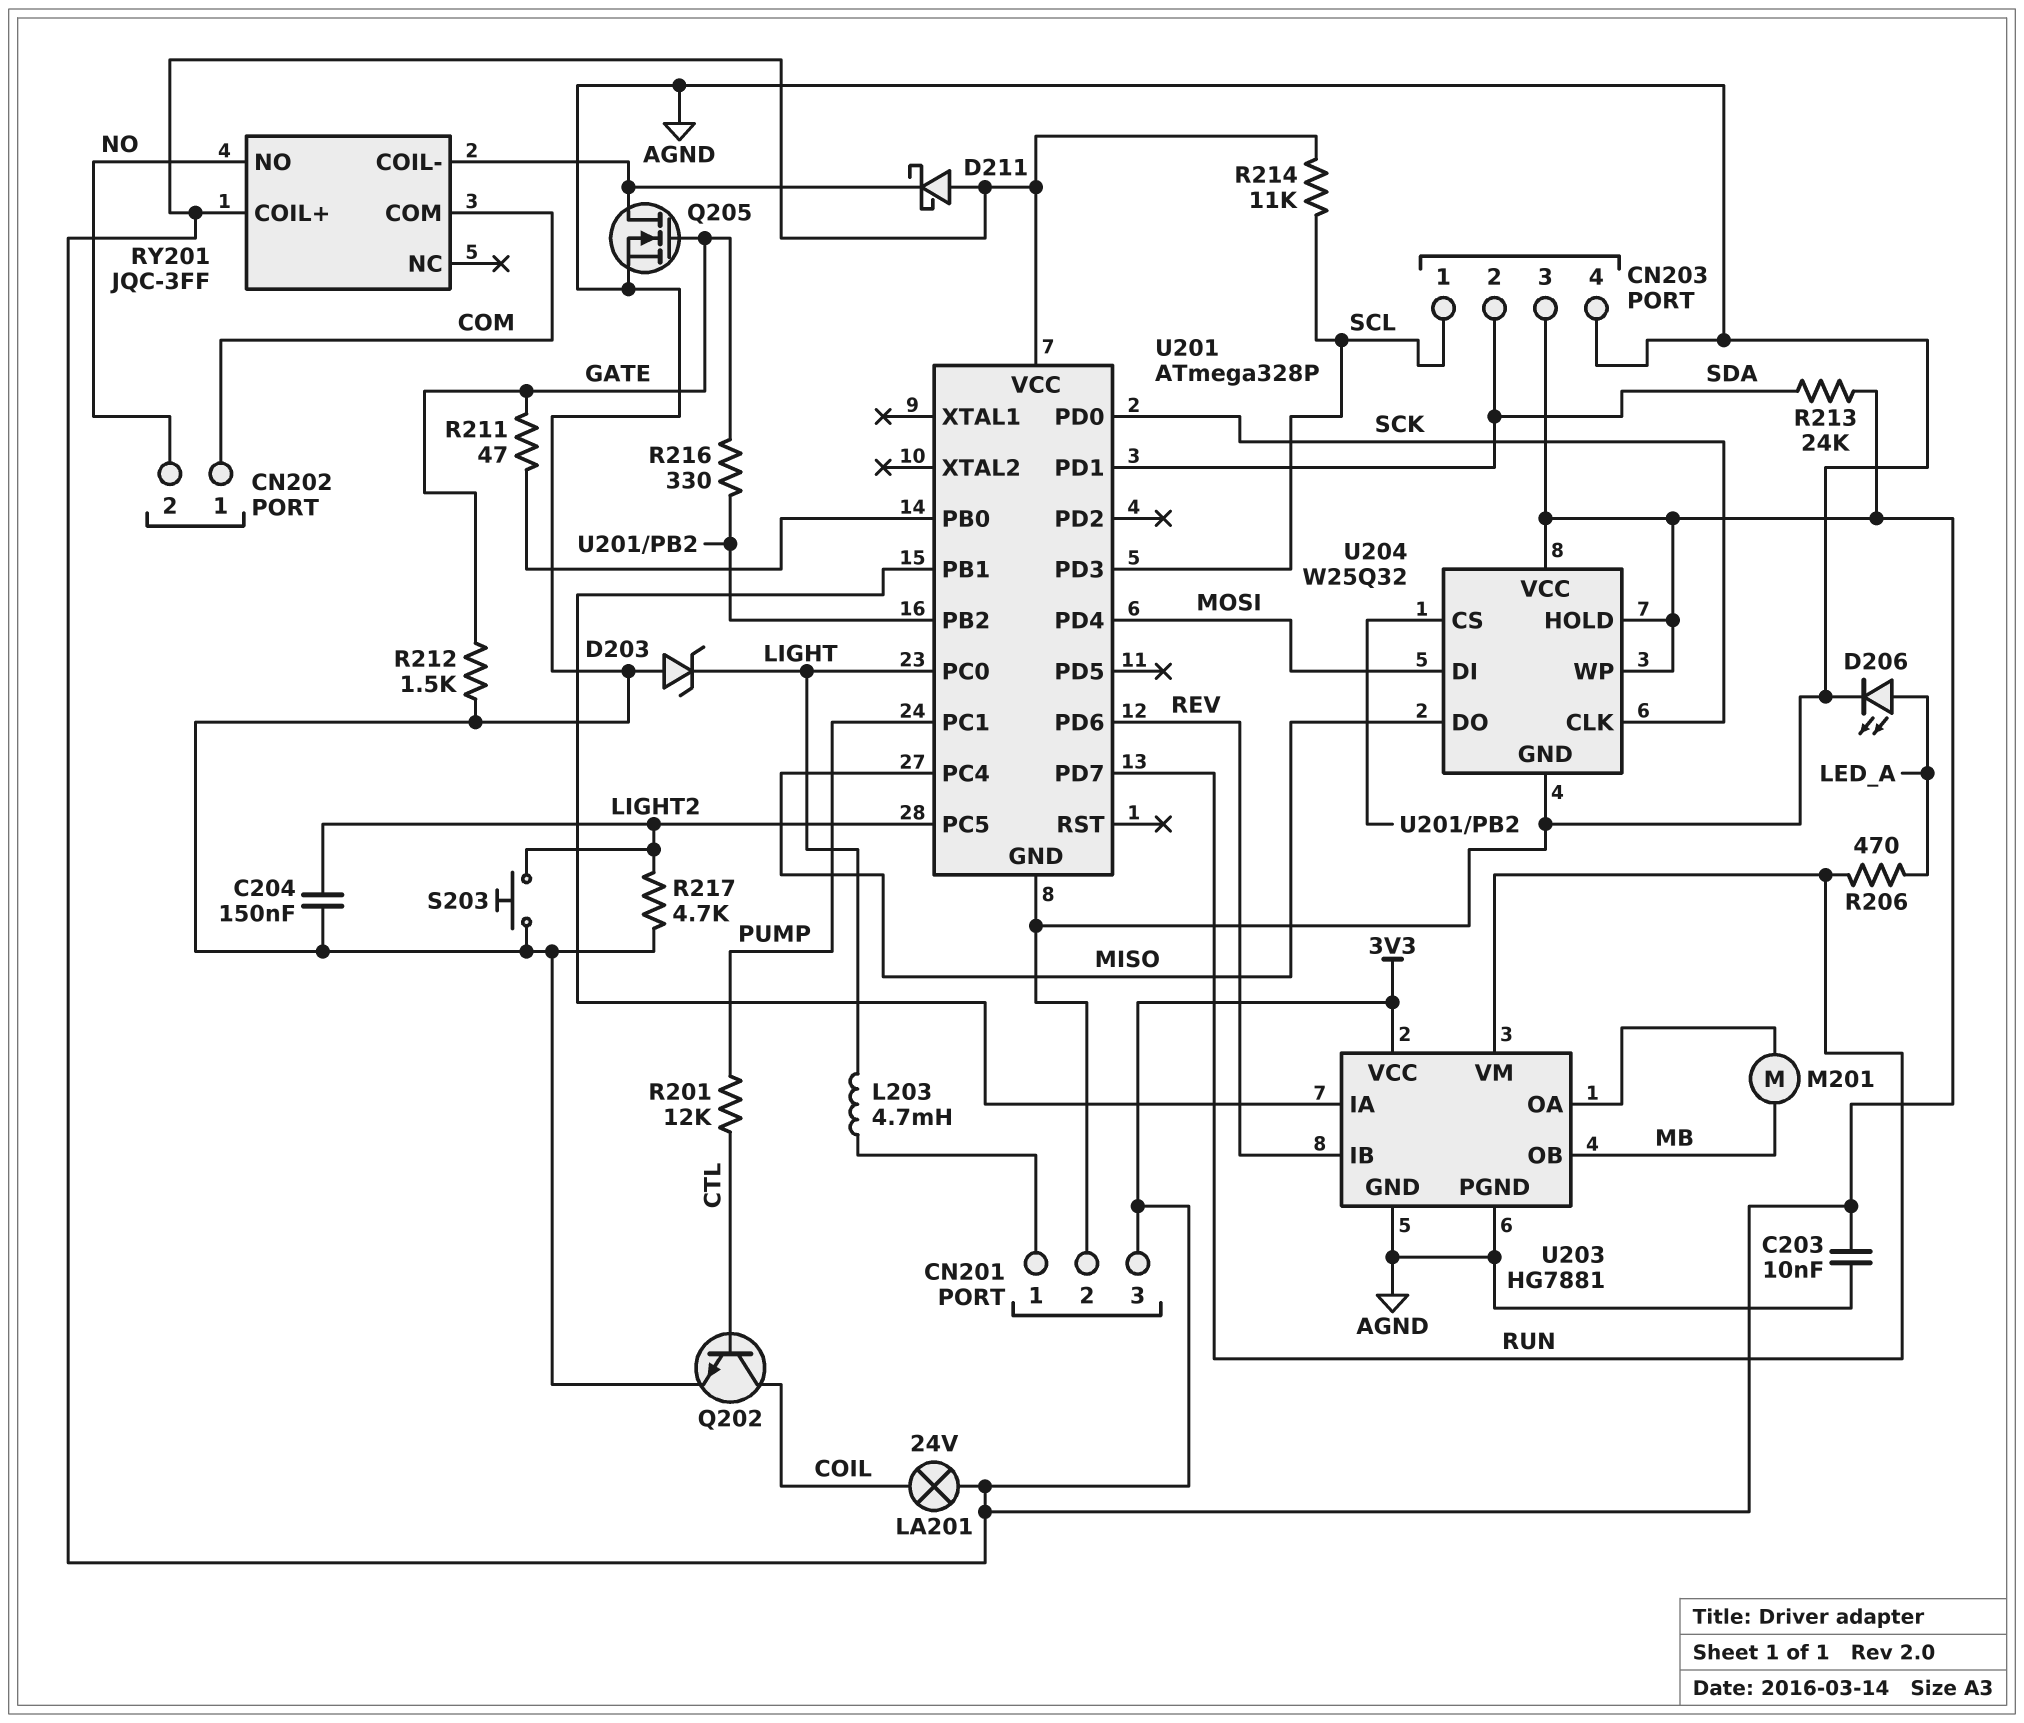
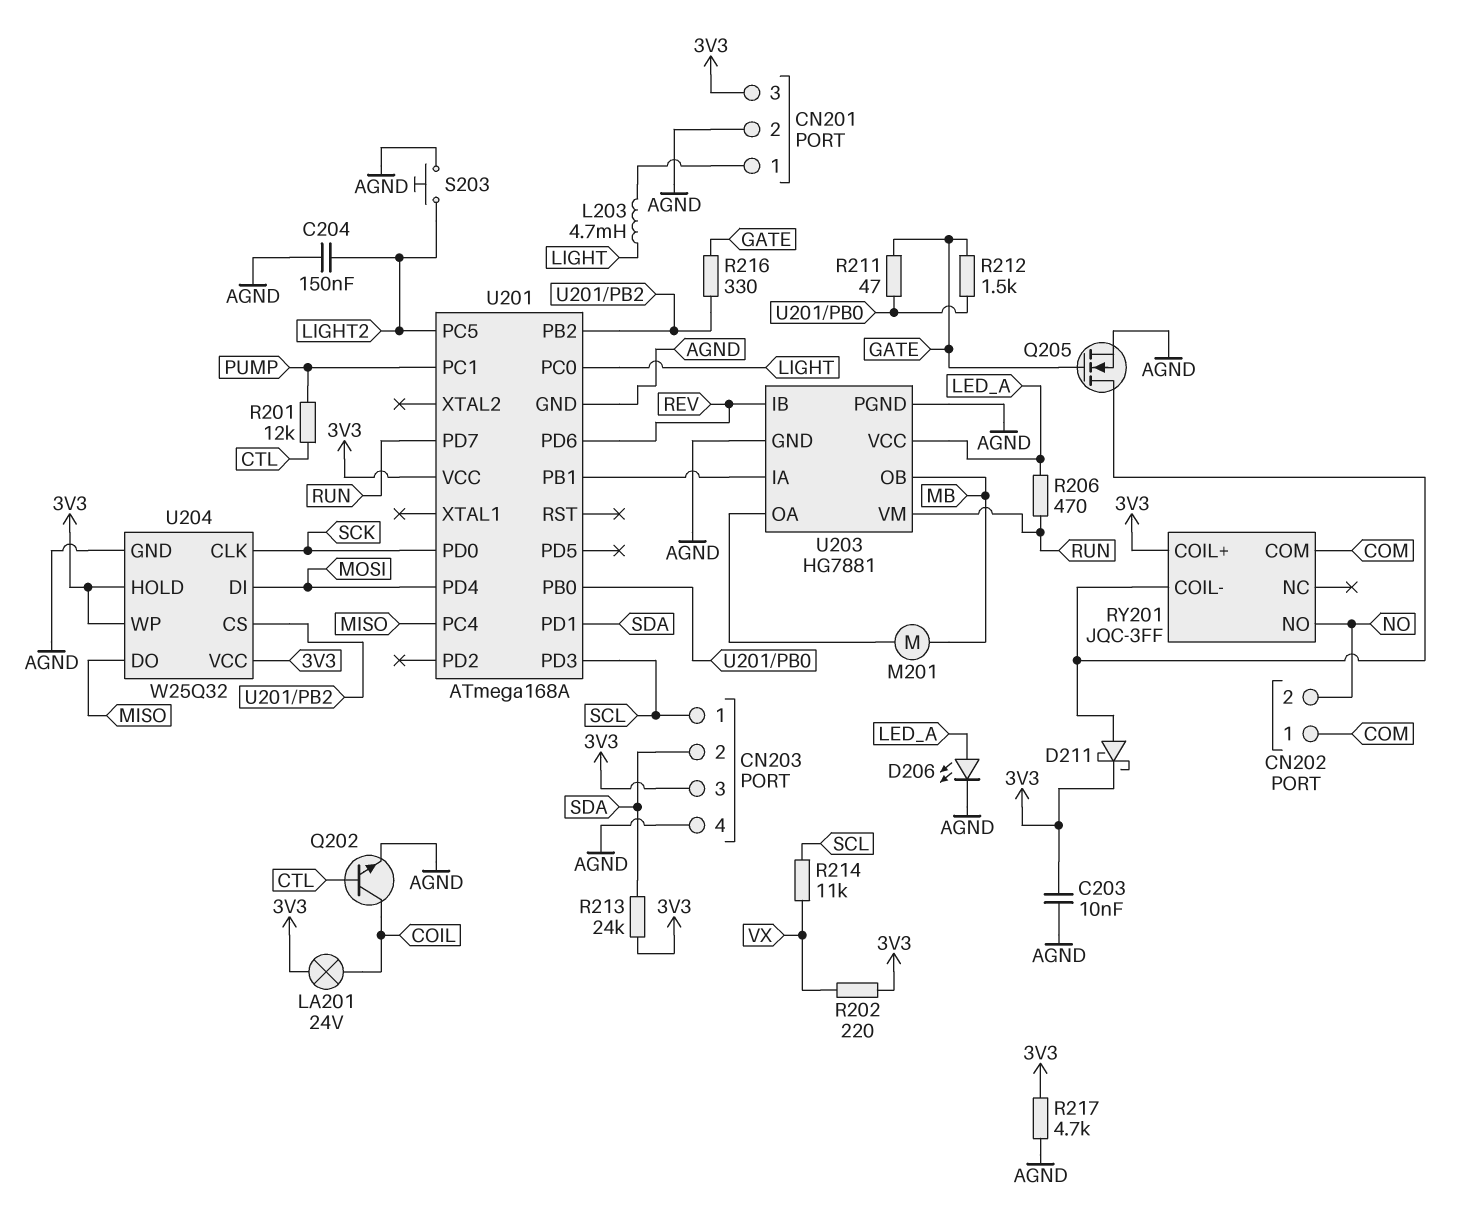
D203: zener (A AGND, K LIGHT) -> none
D211: schottky (A 3V3, K RY201/COIL-) -> schottky (A RY201/COIL-, K 3V3)
R202: none -> 220 (3V3, VX)
R212: 1.5k (AGND, GATE) -> 1.5k (GATE, U201/PB0)
R214: 11k (3V3, SCL) -> 11k (SCL, VX)
R217: 4.7k (AGND, LIGHT2) -> 4.7k (3V3, AGND)
U201: ATmega328P -> ATmega168A
U203 pin VCC: 3V3 -> LED_A

